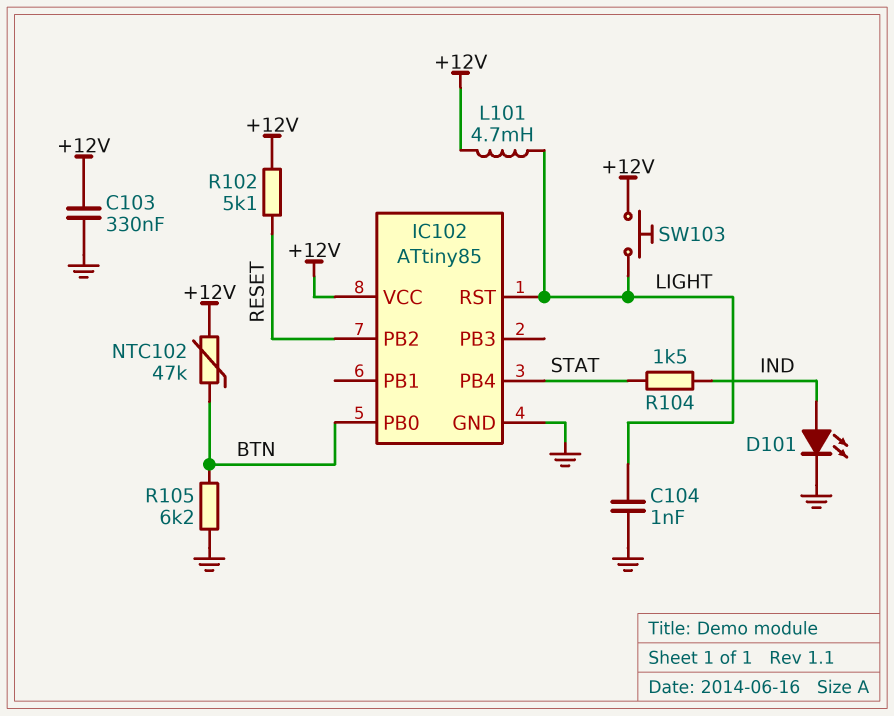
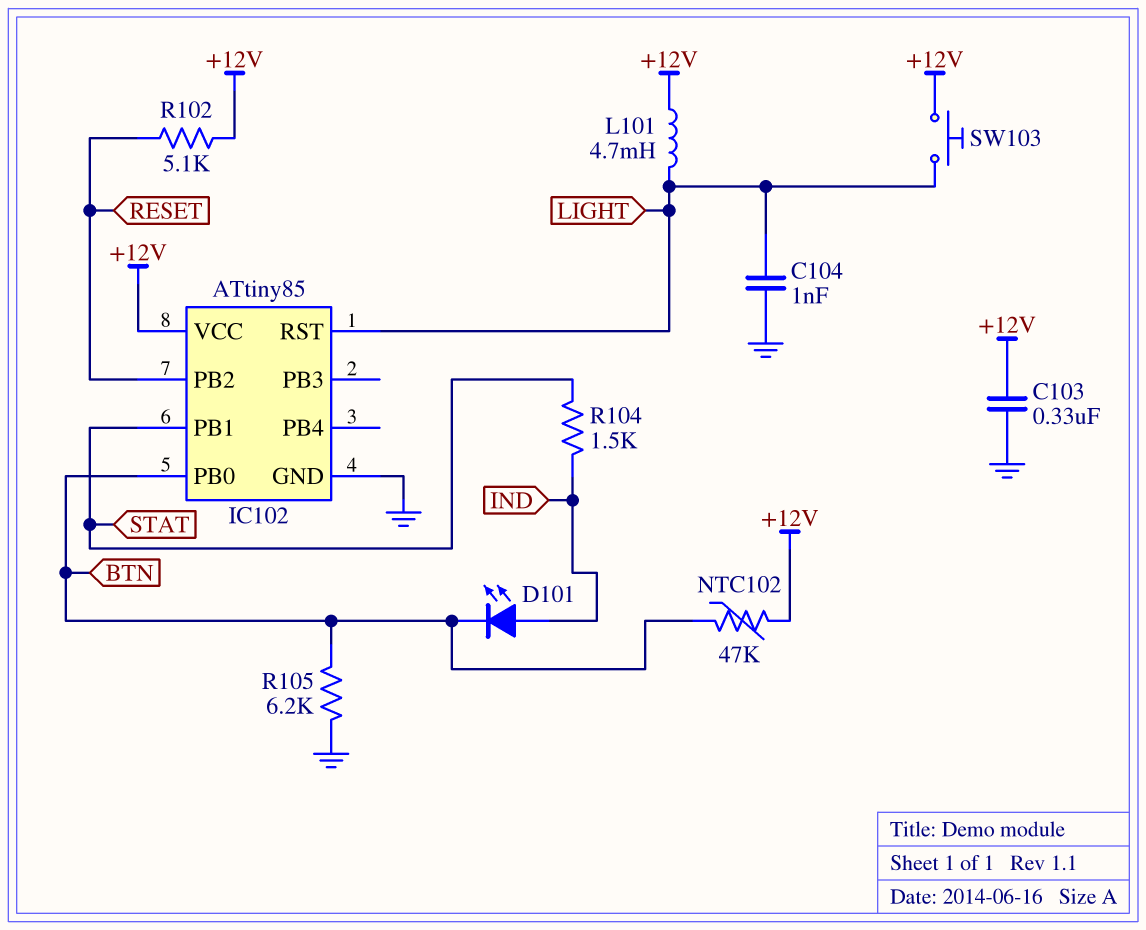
D101: LED (A IND, K GND) -> LED (A IND, K BTN)
IC102 pin PB1: none -> STAT
IC102 pin PB4: STAT -> none

